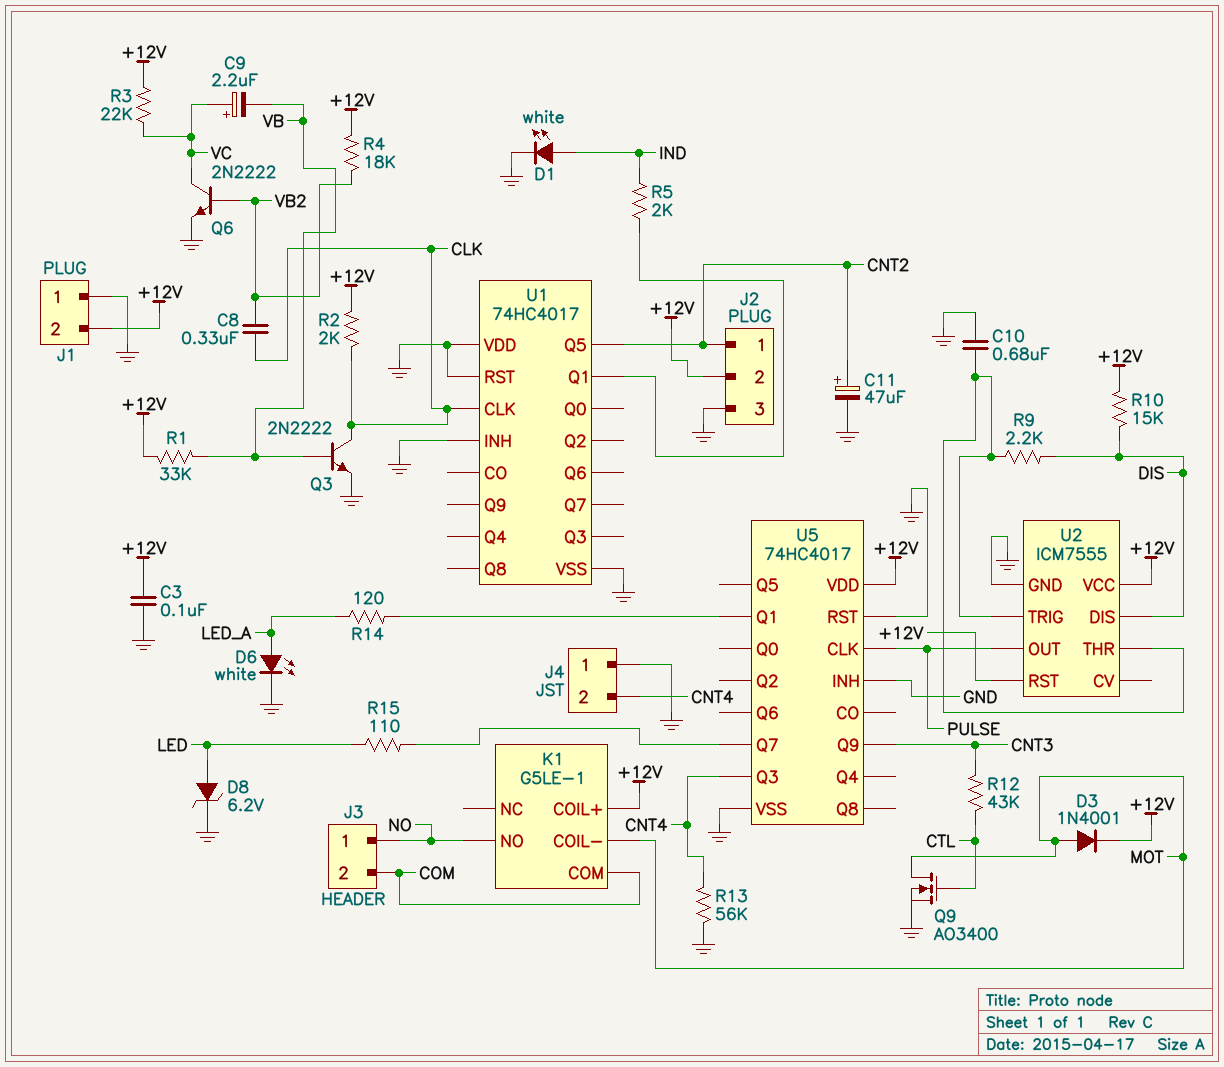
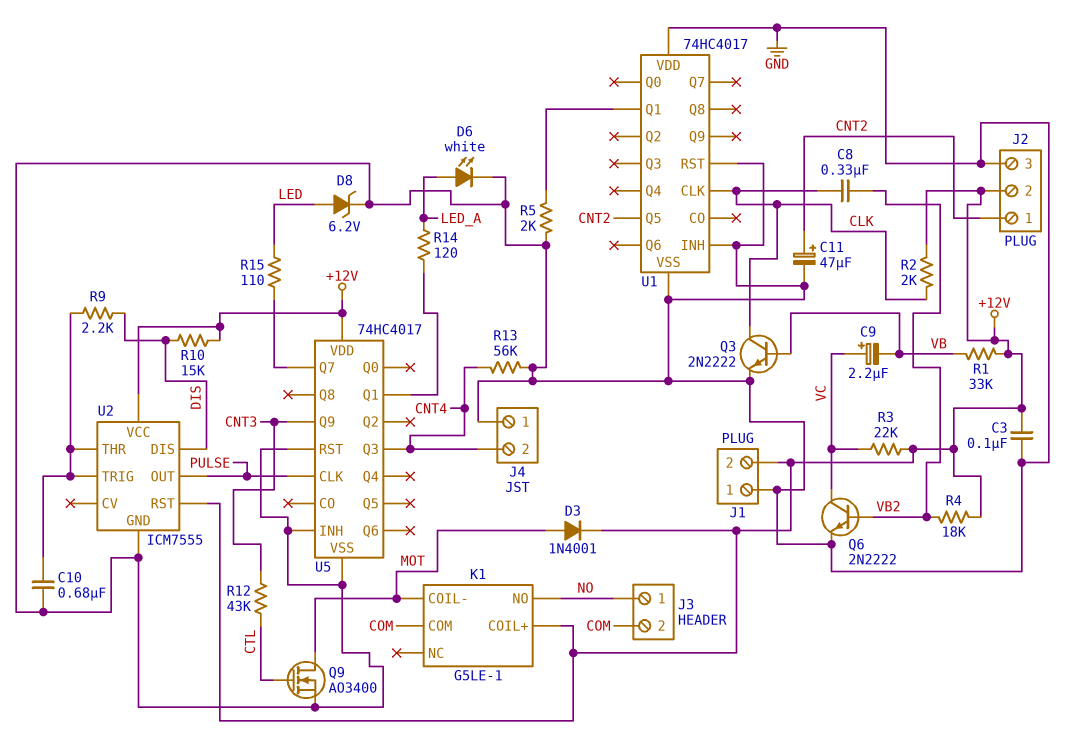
D1: LED white (A IND, K GND) -> none
R5: 2k (IND, U1/Q1) -> 2k (GND, U1/Q1)

